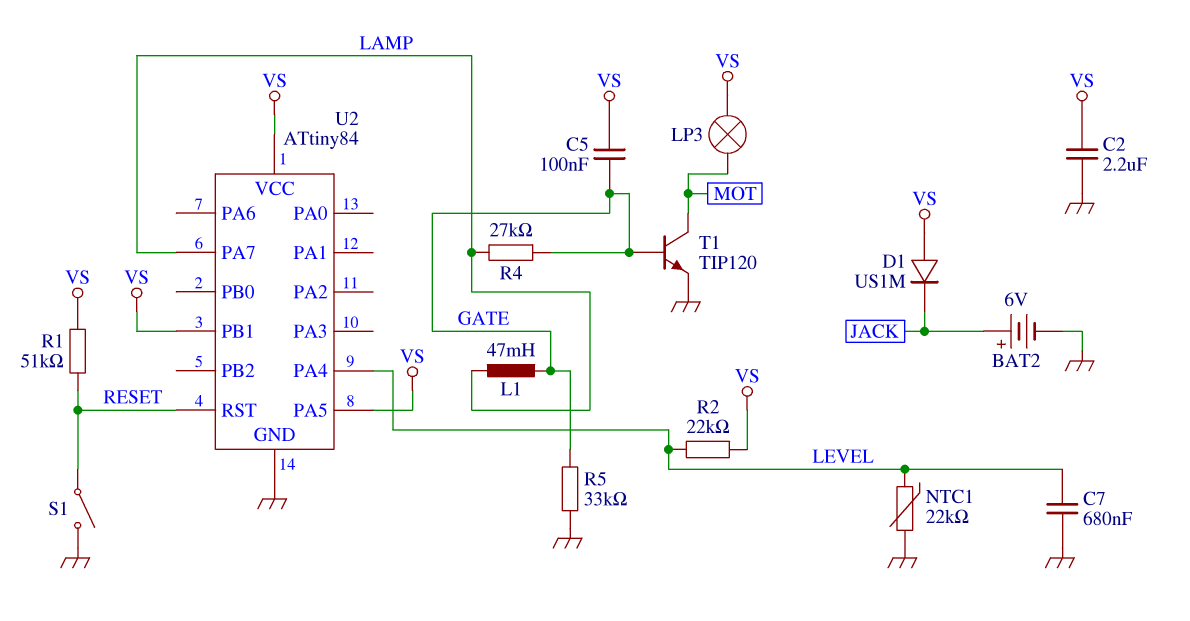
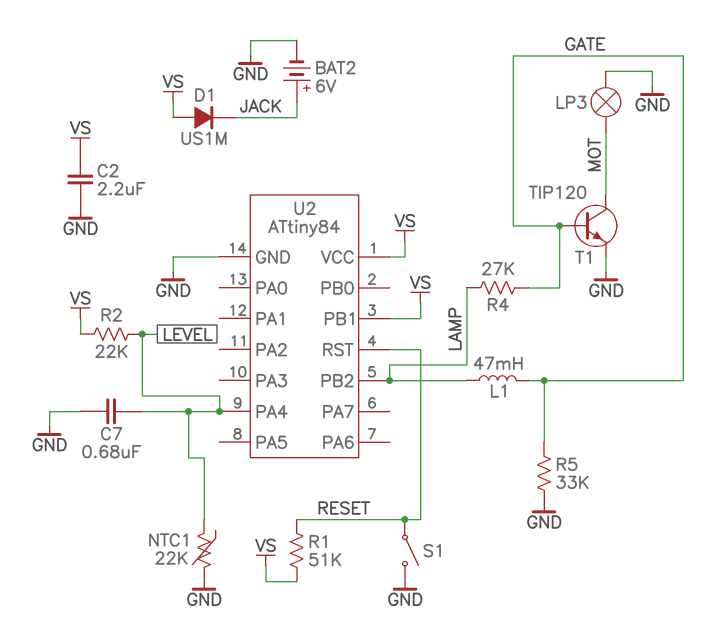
C5: 100nF (GATE, VS) -> none
LP3: lamp (MOT, VS) -> lamp (GND, MOT)
U2 pin PA5: VS -> none
U2 pin PA7: LAMP -> none
U2 pin PB2: none -> LAMP

